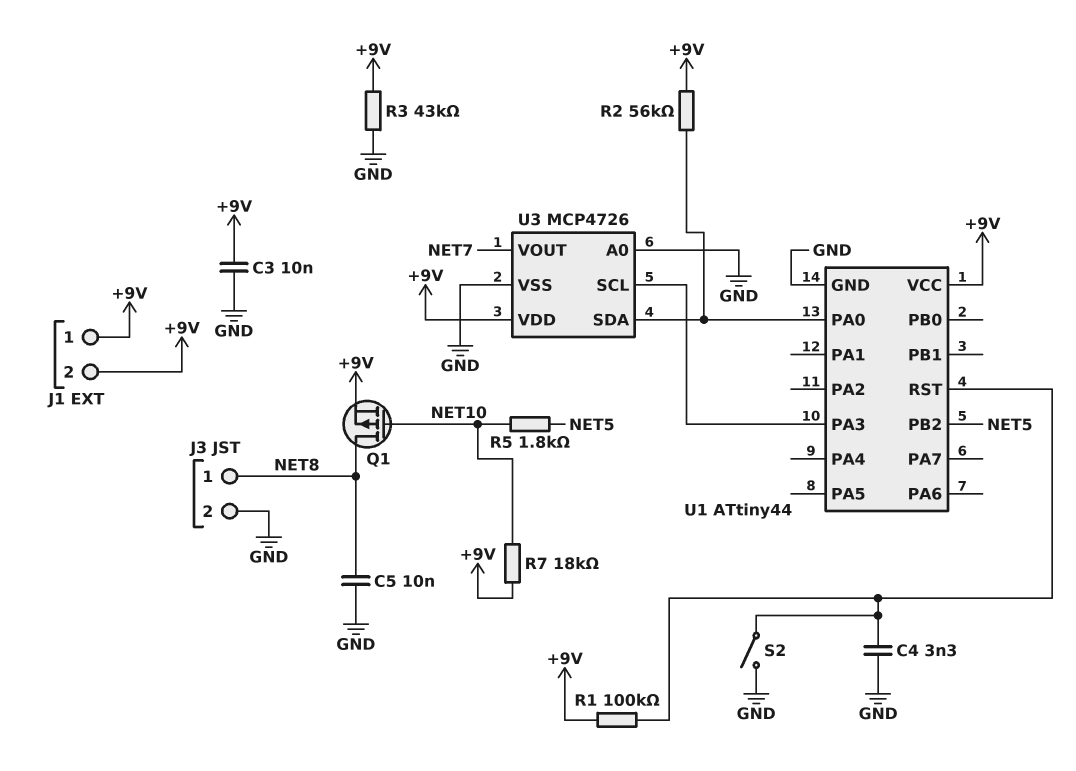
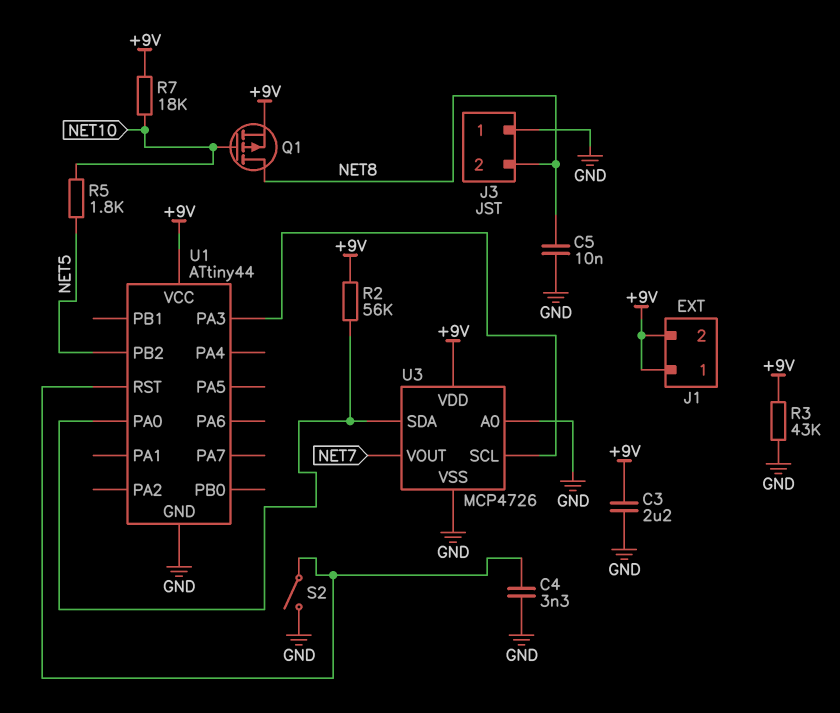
C3: 10nF (+9V, GND) -> 2.2uF (+9V, GND)
J3 pin 1: NET8 -> GND
J3 pin 2: GND -> NET8
R1: 100k (+9V, U1/RST) -> none

